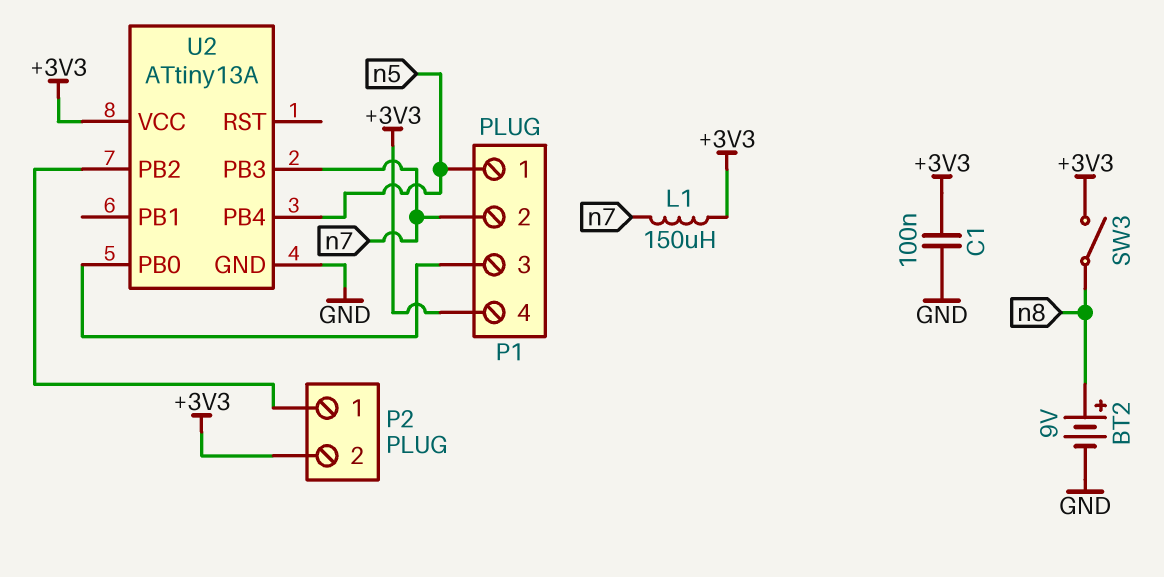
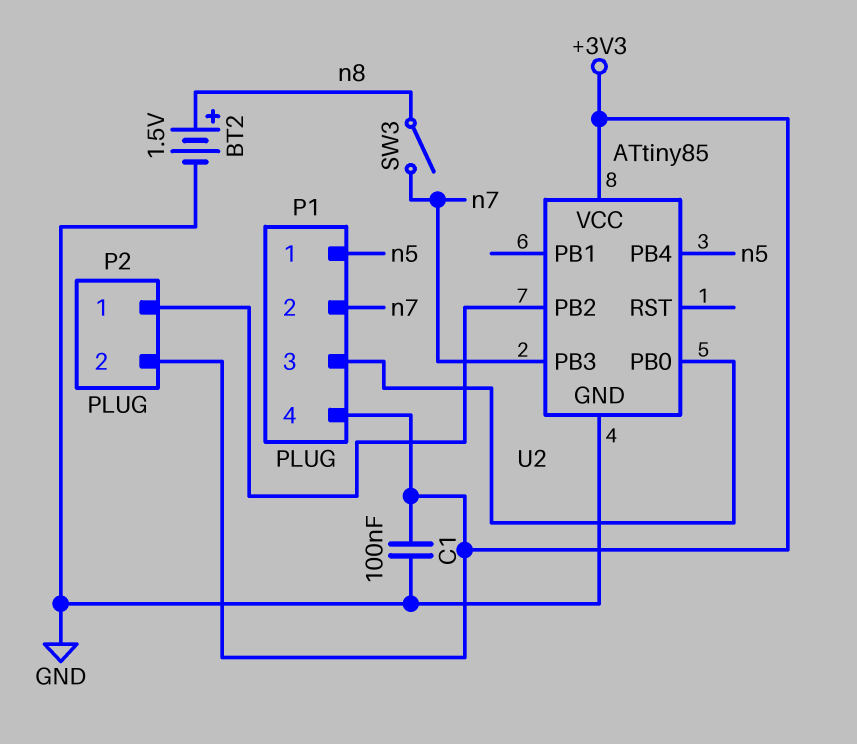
BT2: 9V (plus n8, minus GND) -> 1.5V (plus n8, minus GND)
L1: 150uH (+3V3, n7) -> none
SW3: switch (+3V3, n8) -> switch (n7, n8)
U2: ATtiny13A -> ATtiny85

